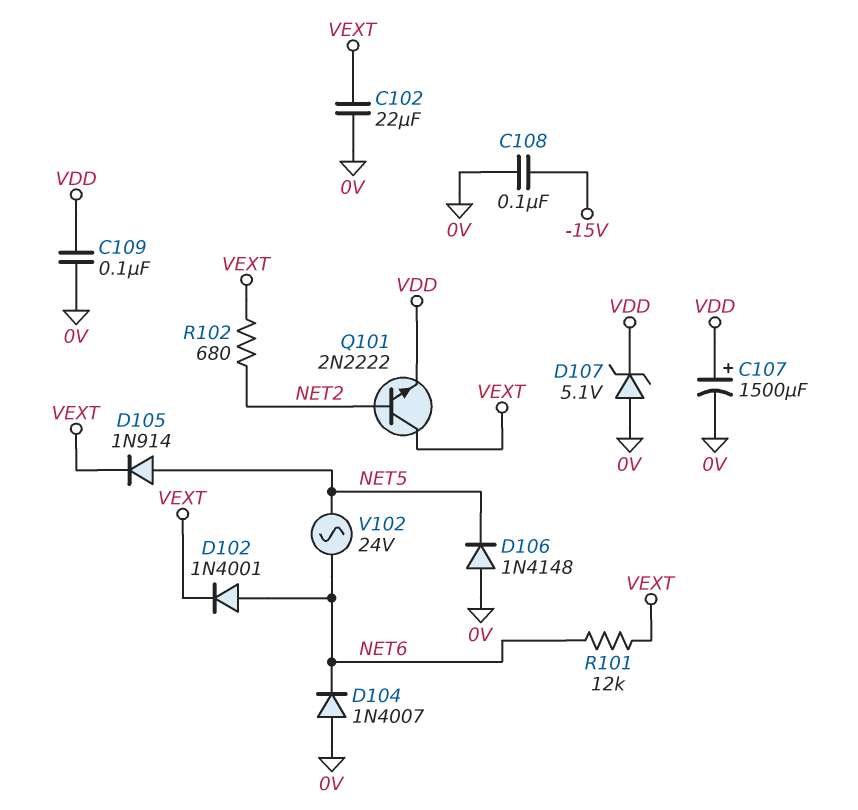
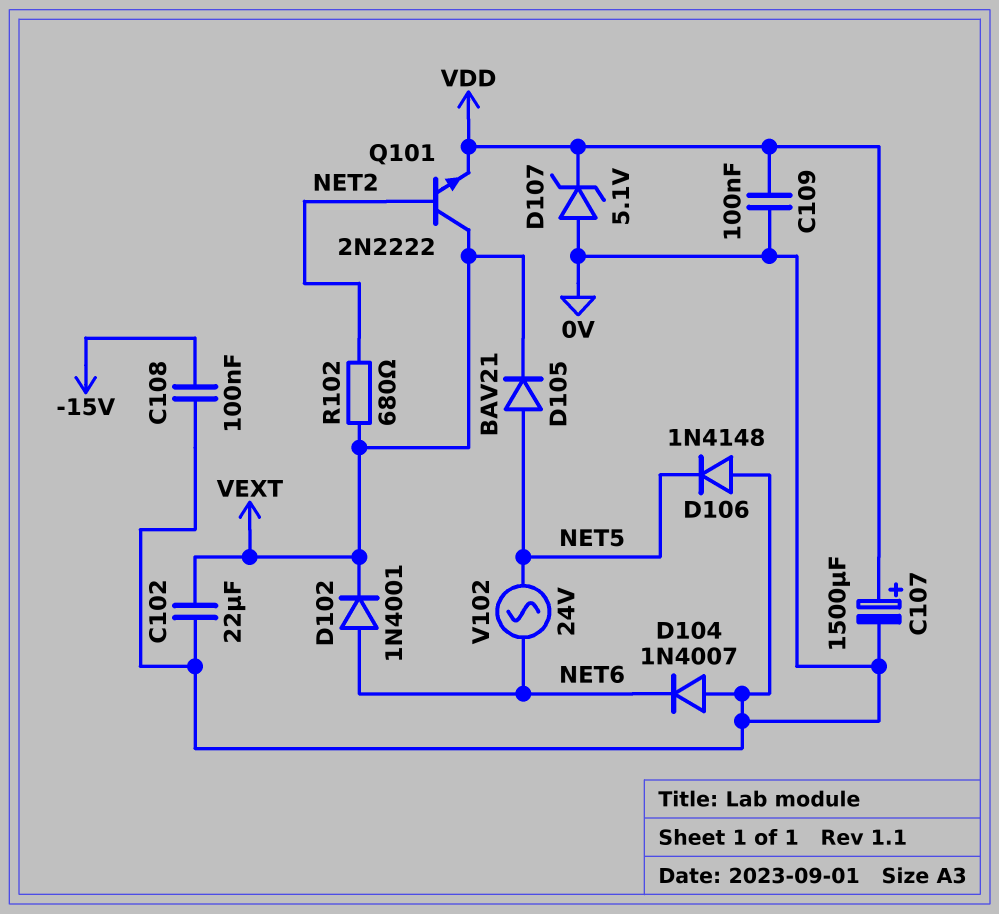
D105: diode 1N914 (A NET5, K VEXT) -> diode BAV21 (A NET5, K VEXT)
R101: 12k (NET6, VEXT) -> none

